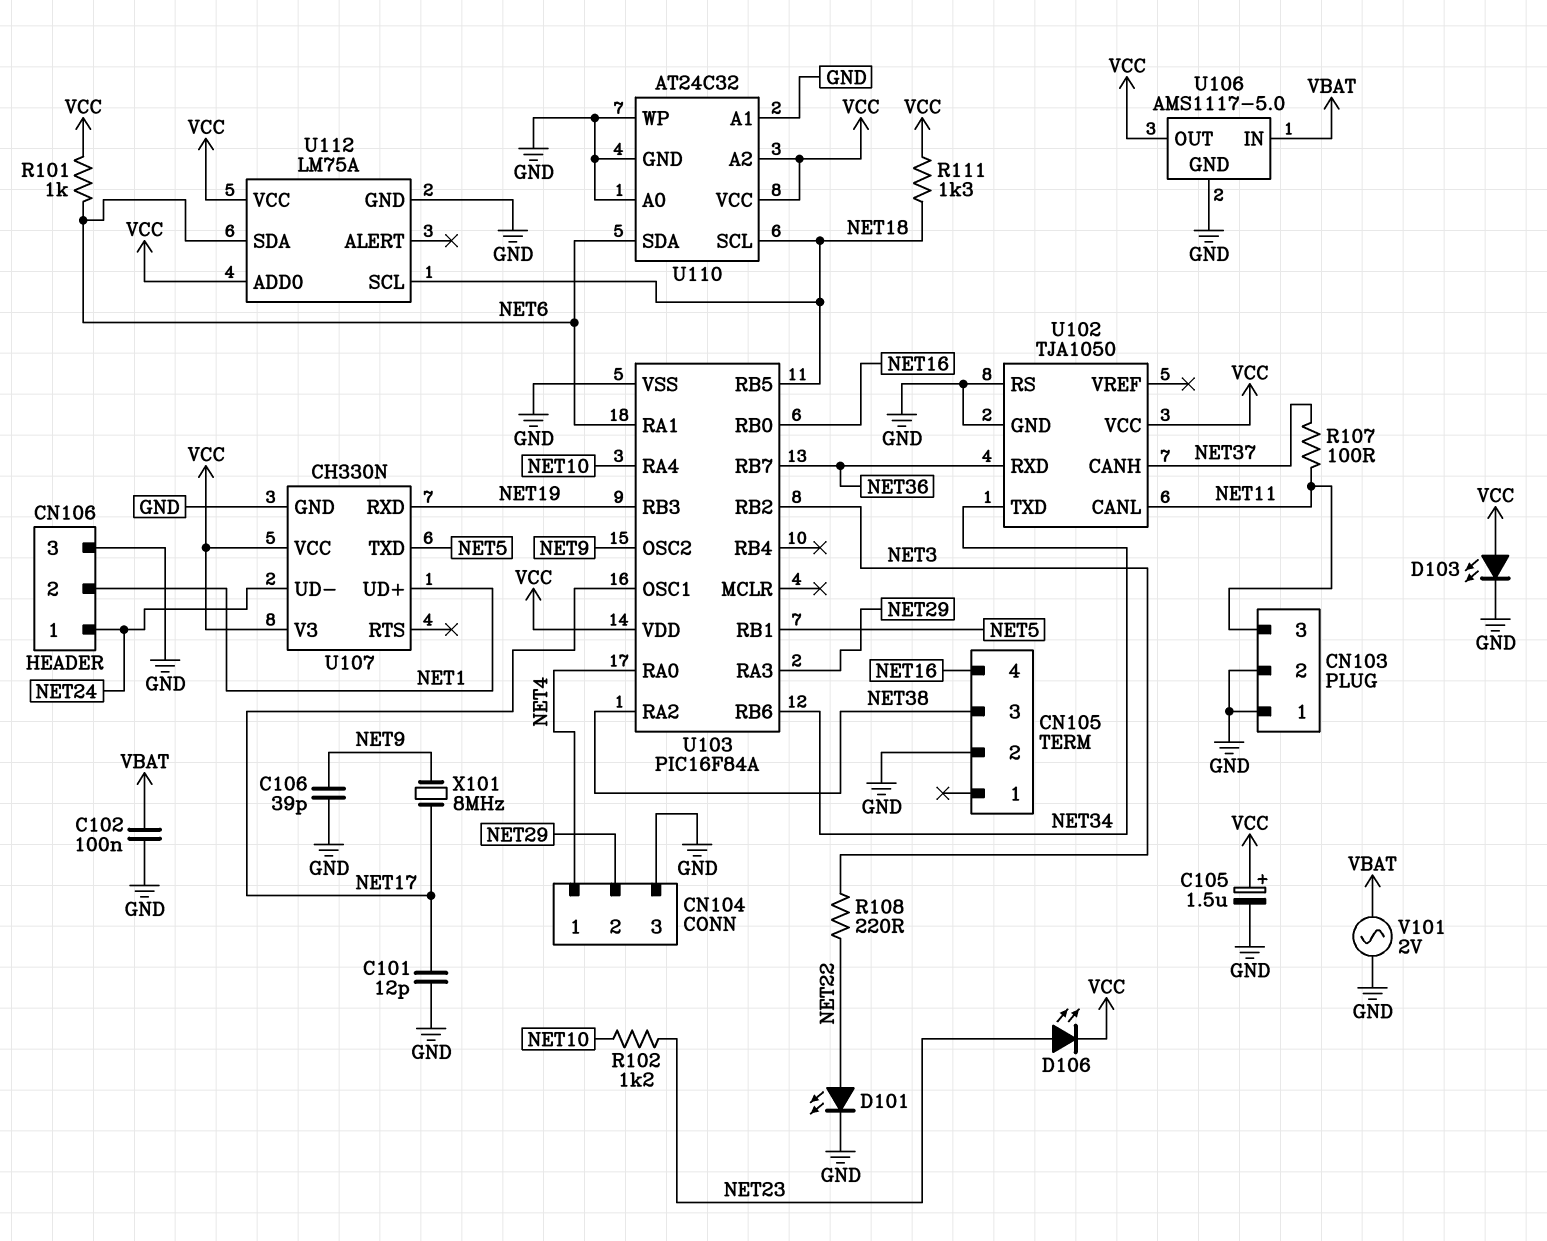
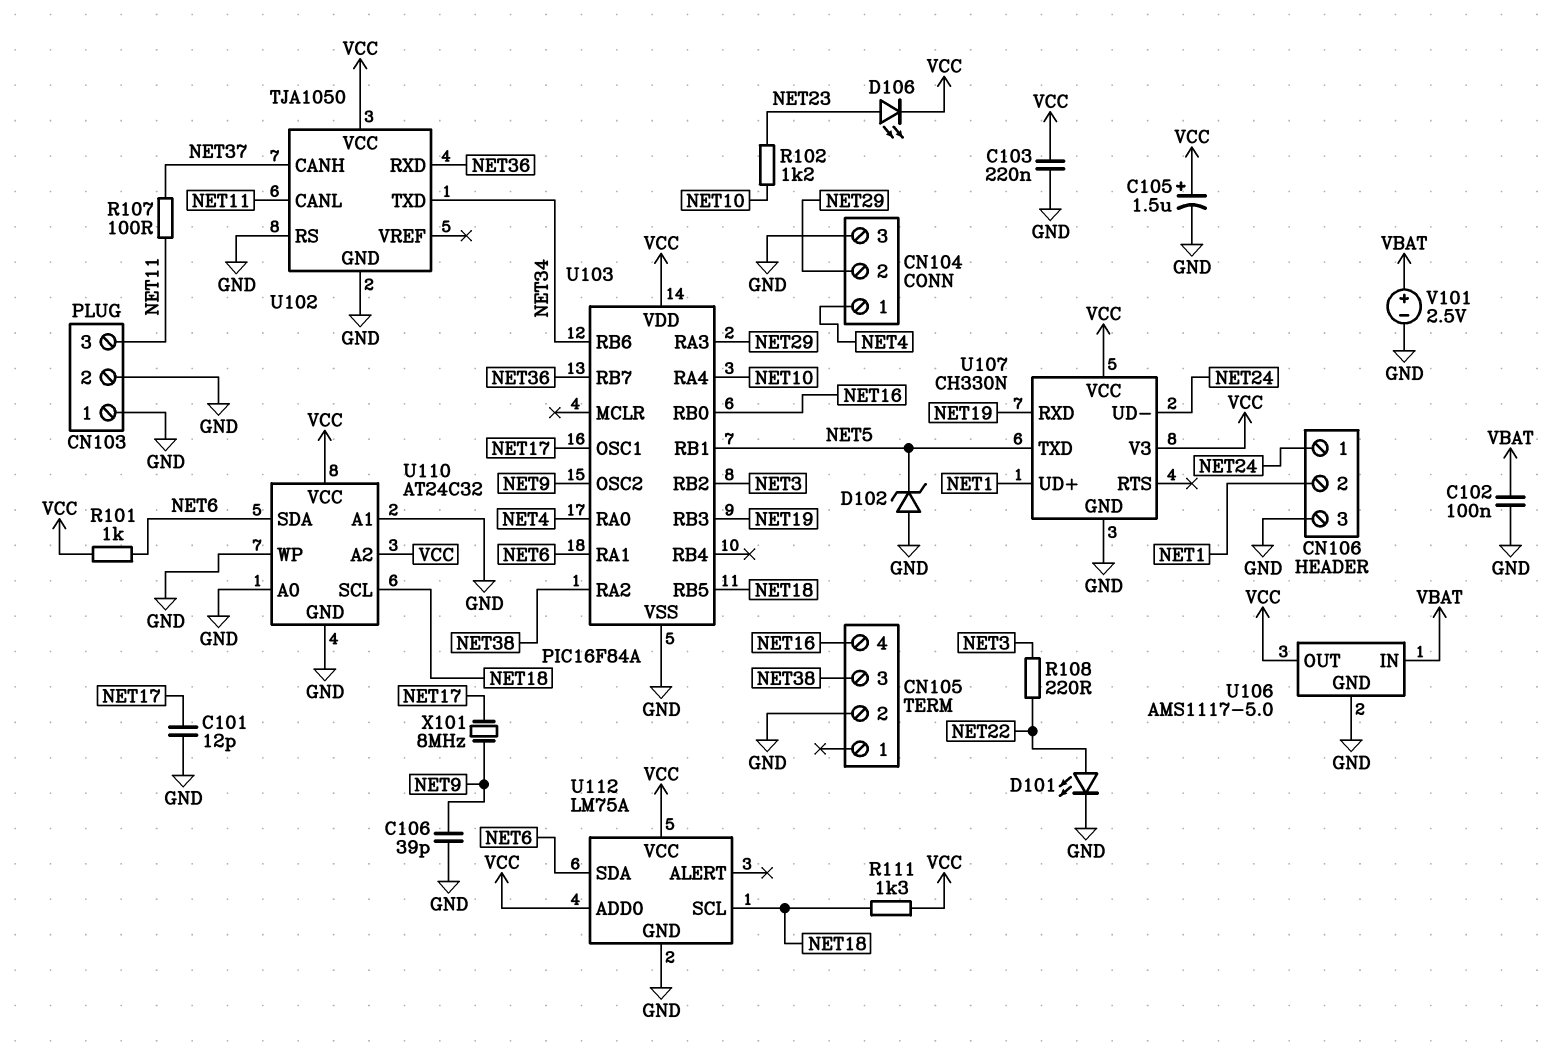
C103: none -> 220nF (GND, VCC)
D102: none -> zener (A GND, K NET5)
D103: LED (A VCC, K GND) -> none
V101: AC 2V (GND, VBAT) -> 2.5V (plus VBAT, minus GND)

